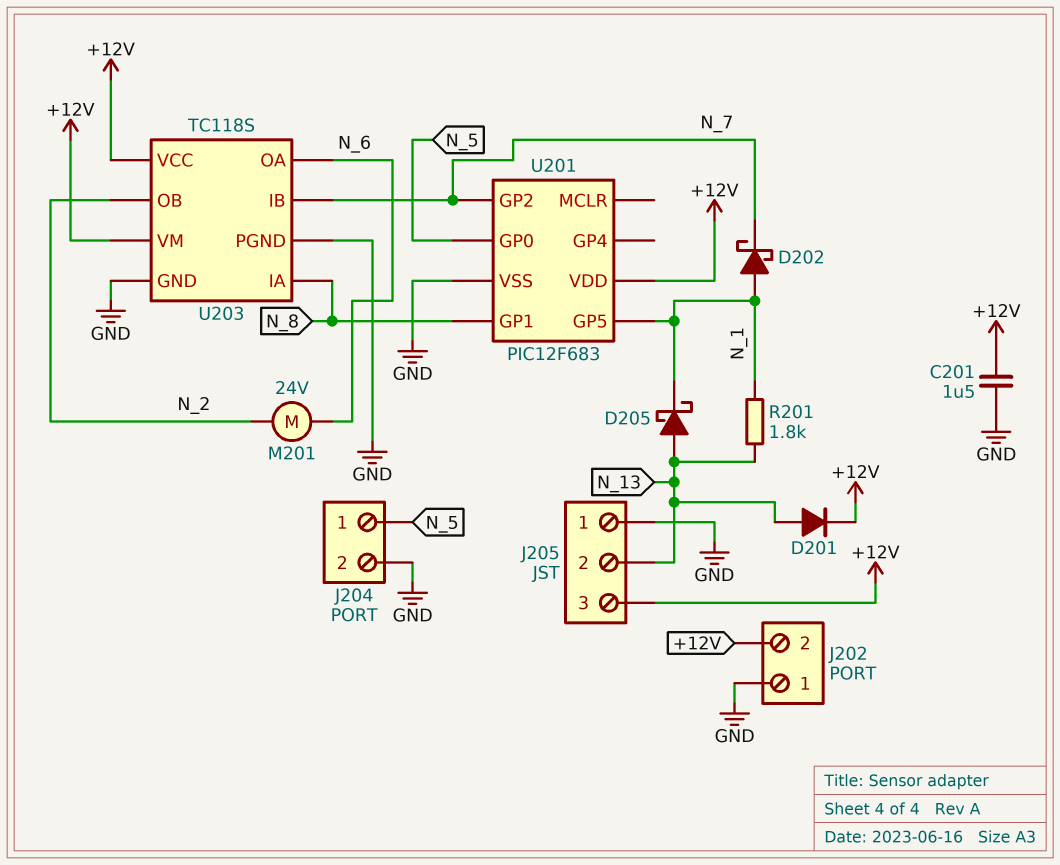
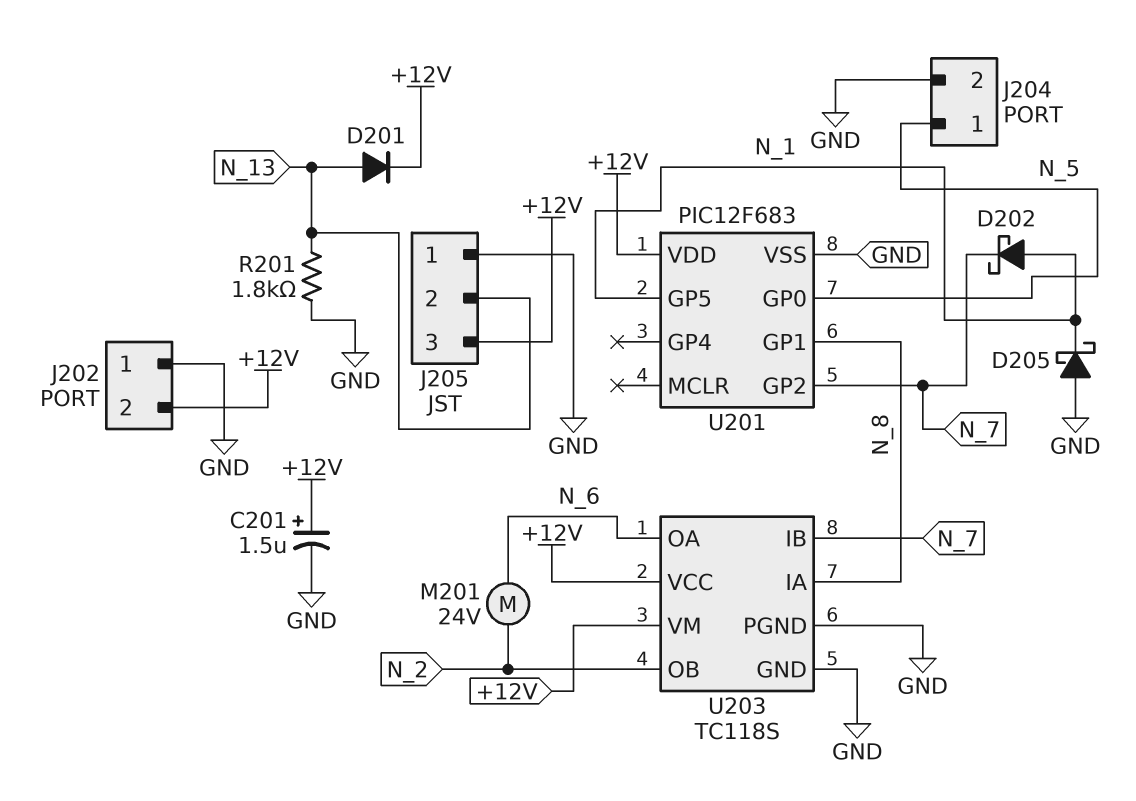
C201: 1.5uF (+12V, GND) -> 1.5uF (plus +12V, minus GND)
D205: schottky (A N_13, K N_1) -> schottky (A GND, K N_1)
R201: 1.8k (N_1, N_13) -> 1.8k (GND, N_13)

